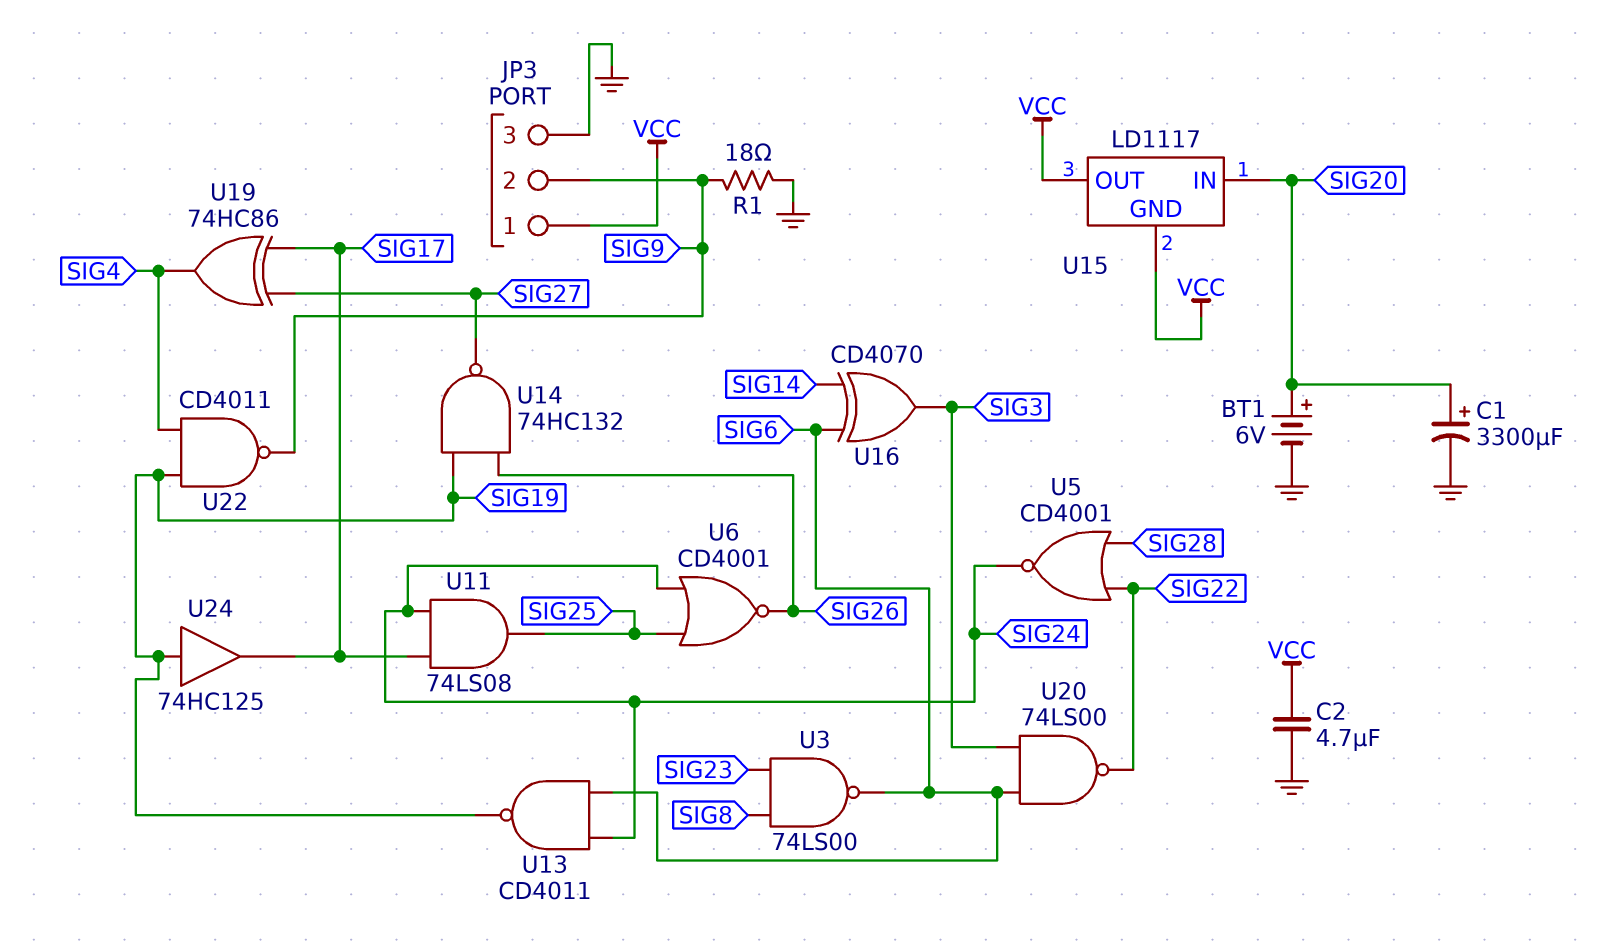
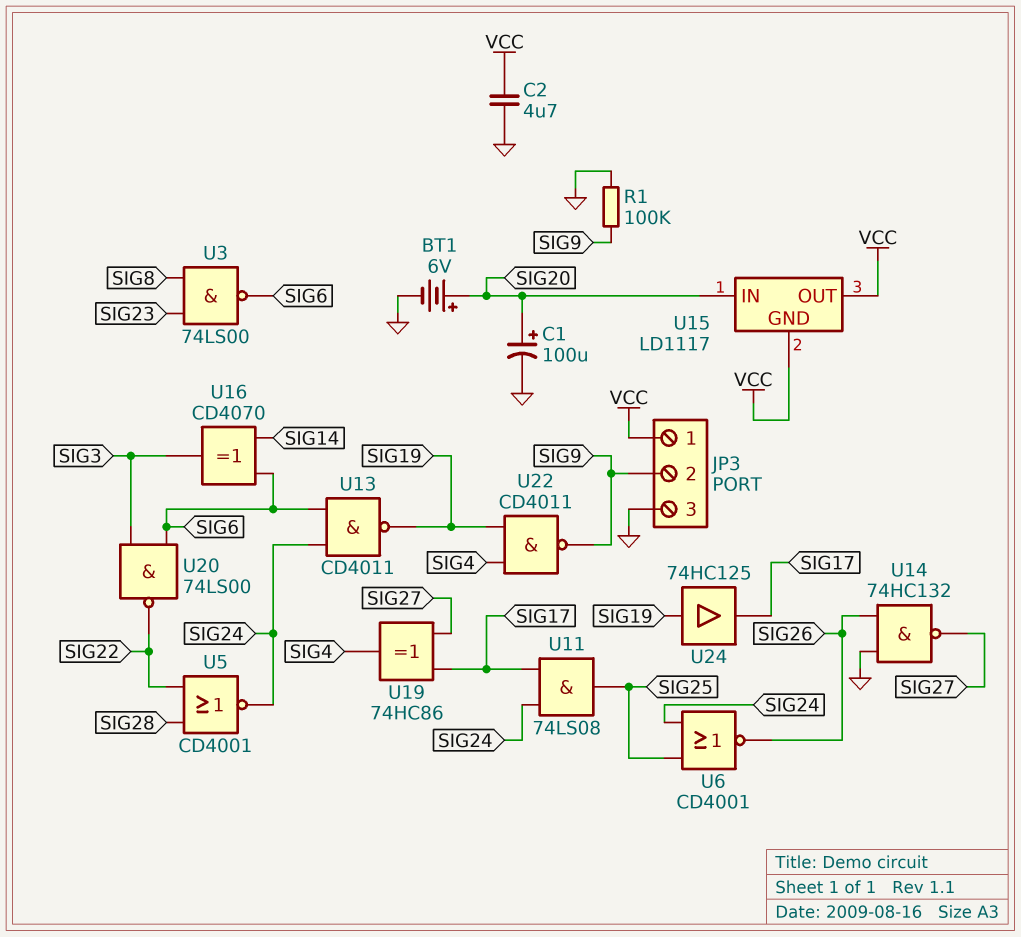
C1: 3300uF (plus SIG20, minus GND) -> 100uF (plus SIG20, minus GND)
R1: 18 (GND, SIG9) -> 100k (GND, SIG9)
U14: NAND 74HC132 (in SIG19, in SIG26, out SIG27) -> NAND 74HC132 (in GND, in SIG26, out SIG27)

